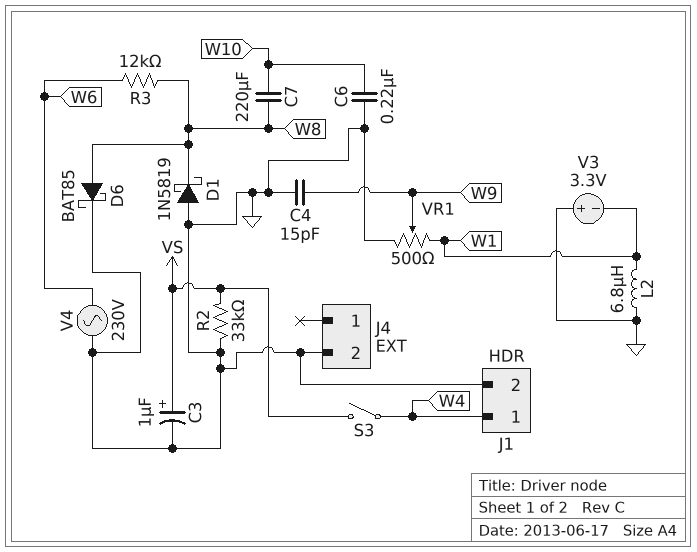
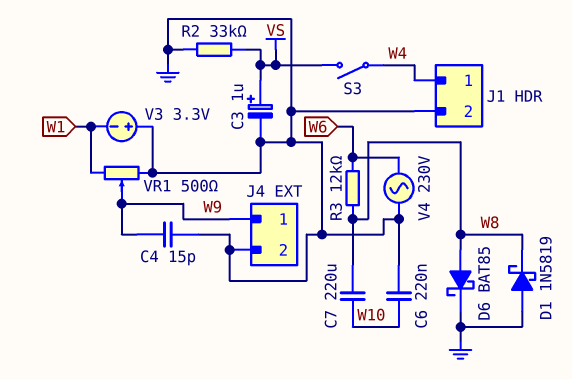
J4 pin 1: none -> W9
L2: 6.8uH (GND, W1) -> none

